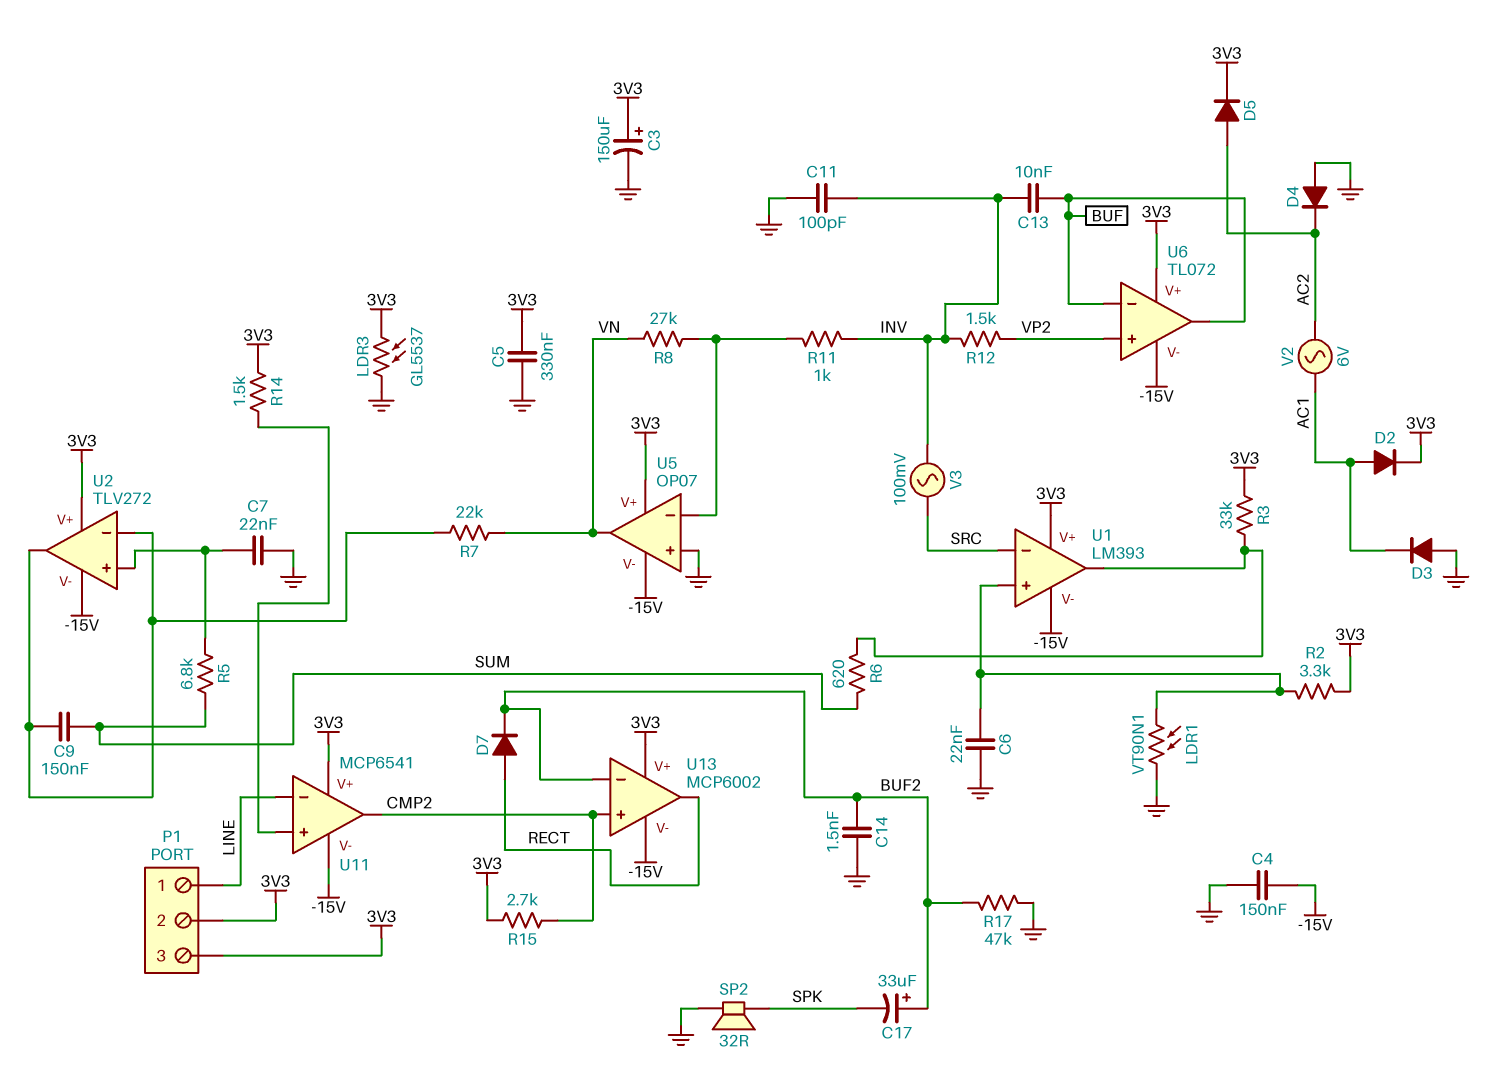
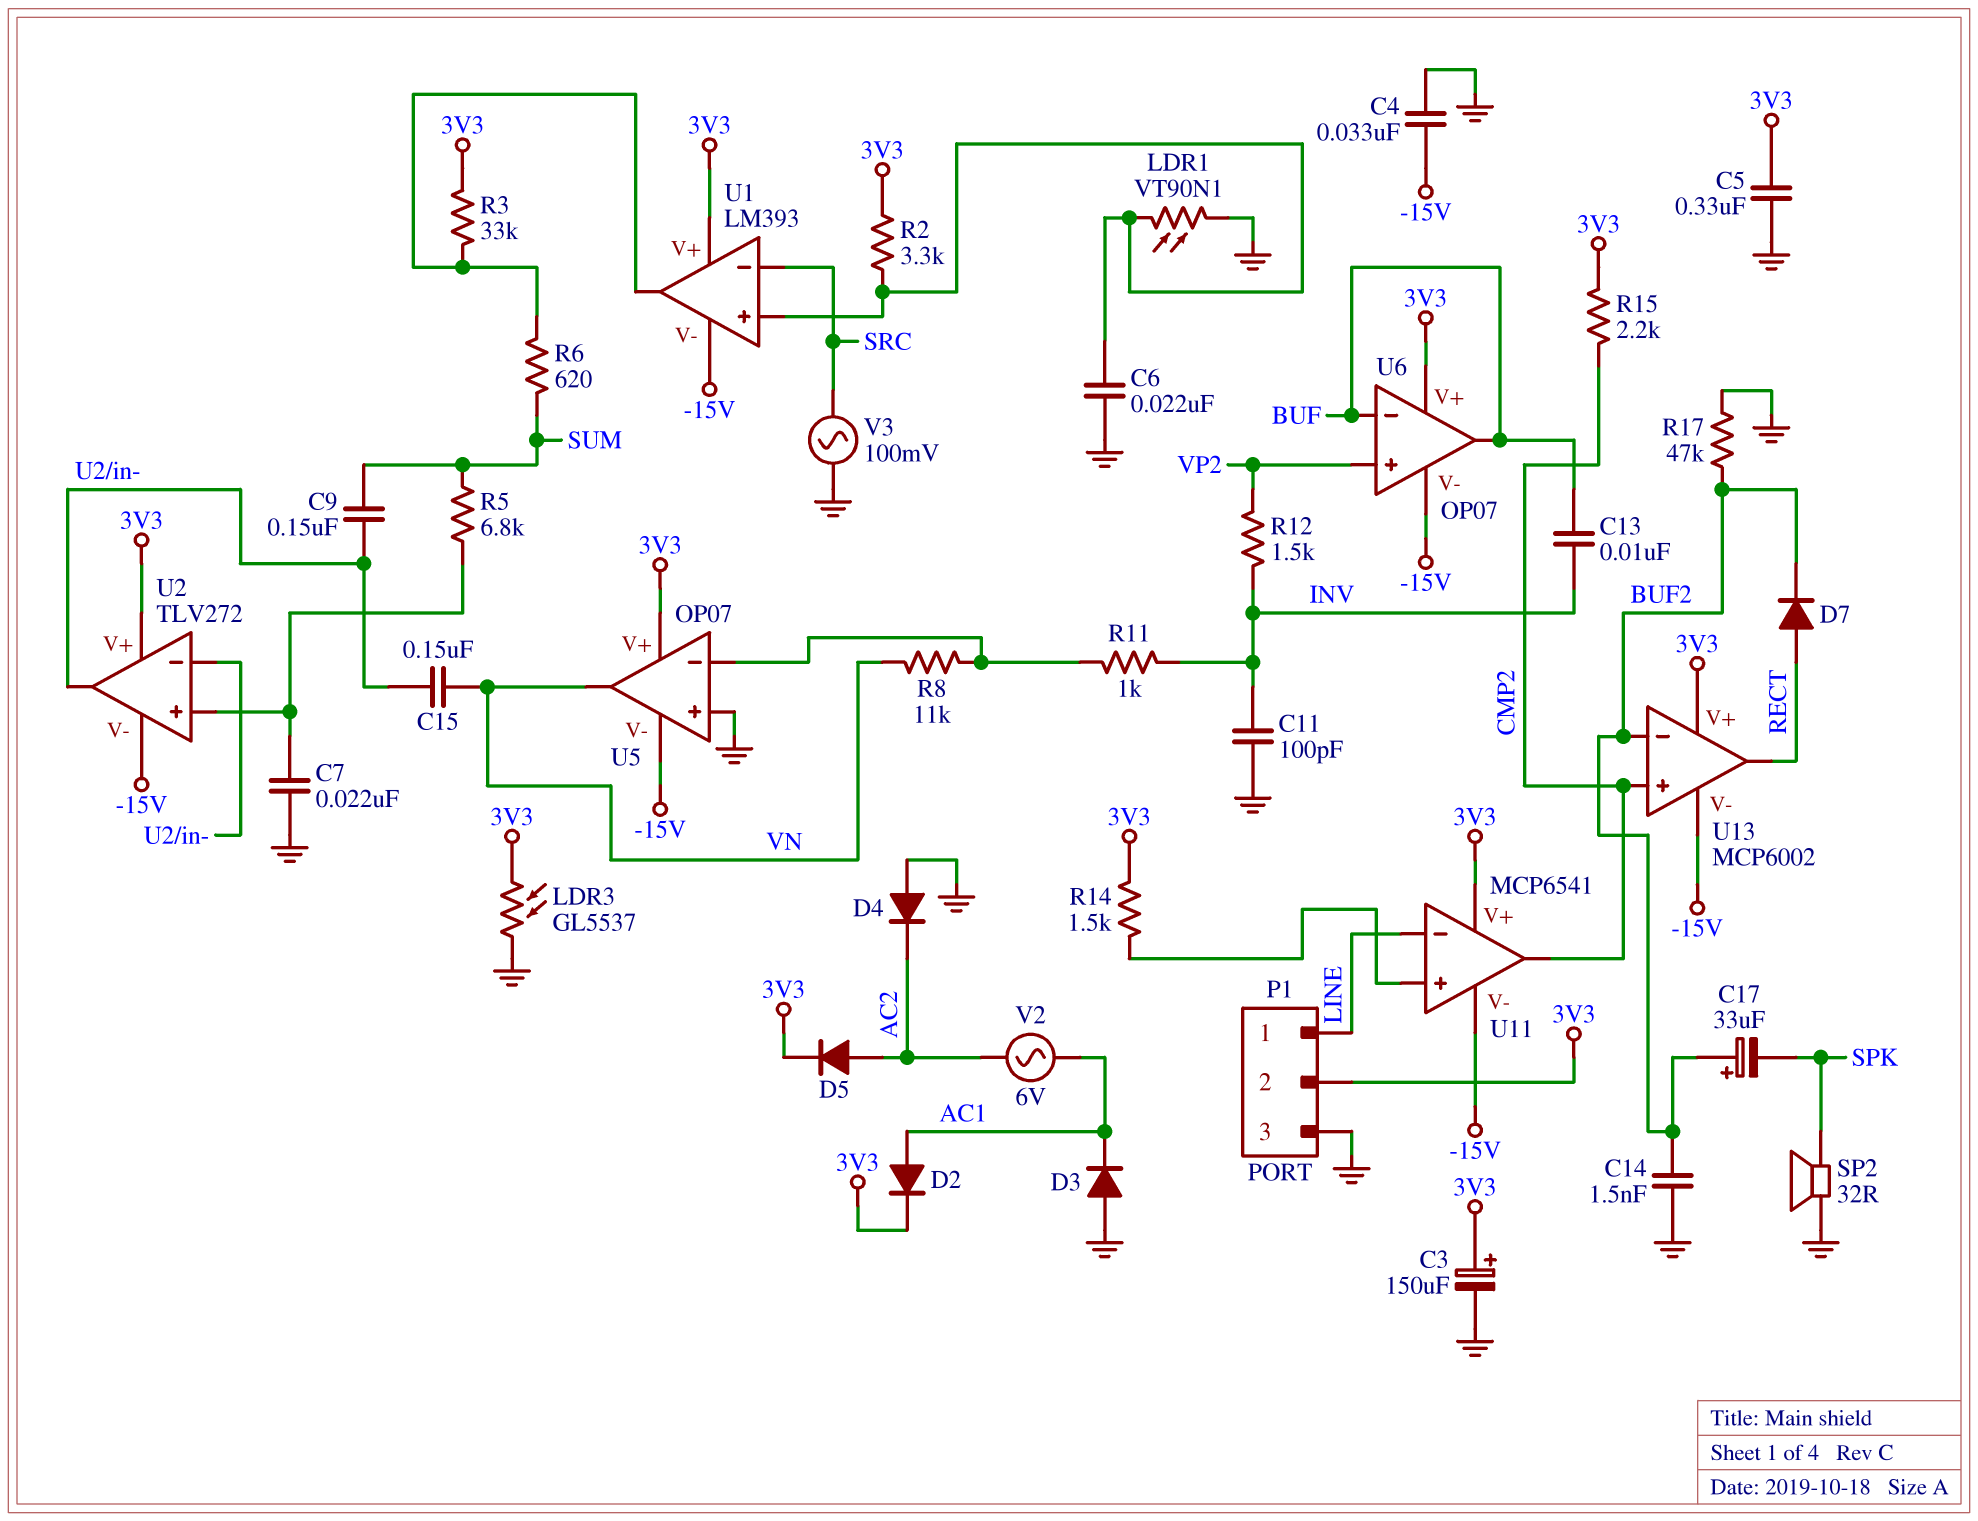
C4: 150nF (-15V, GND) -> 33nF (-15V, GND)
C15: none -> 150nF (U2/in-, VN)
P1 pin 3: 3V3 -> GND
R7: 22k (U2/in-, VN) -> none
R8: 27k (U5/in-, VN) -> 11k (U5/in-, VN)
R15: 2.7k (3V3, CMP2) -> 2.2k (3V3, CMP2)
U6: TL072 -> OP07
V3: AC 100mV (INV, SRC) -> AC 100mV (GND, SRC)

